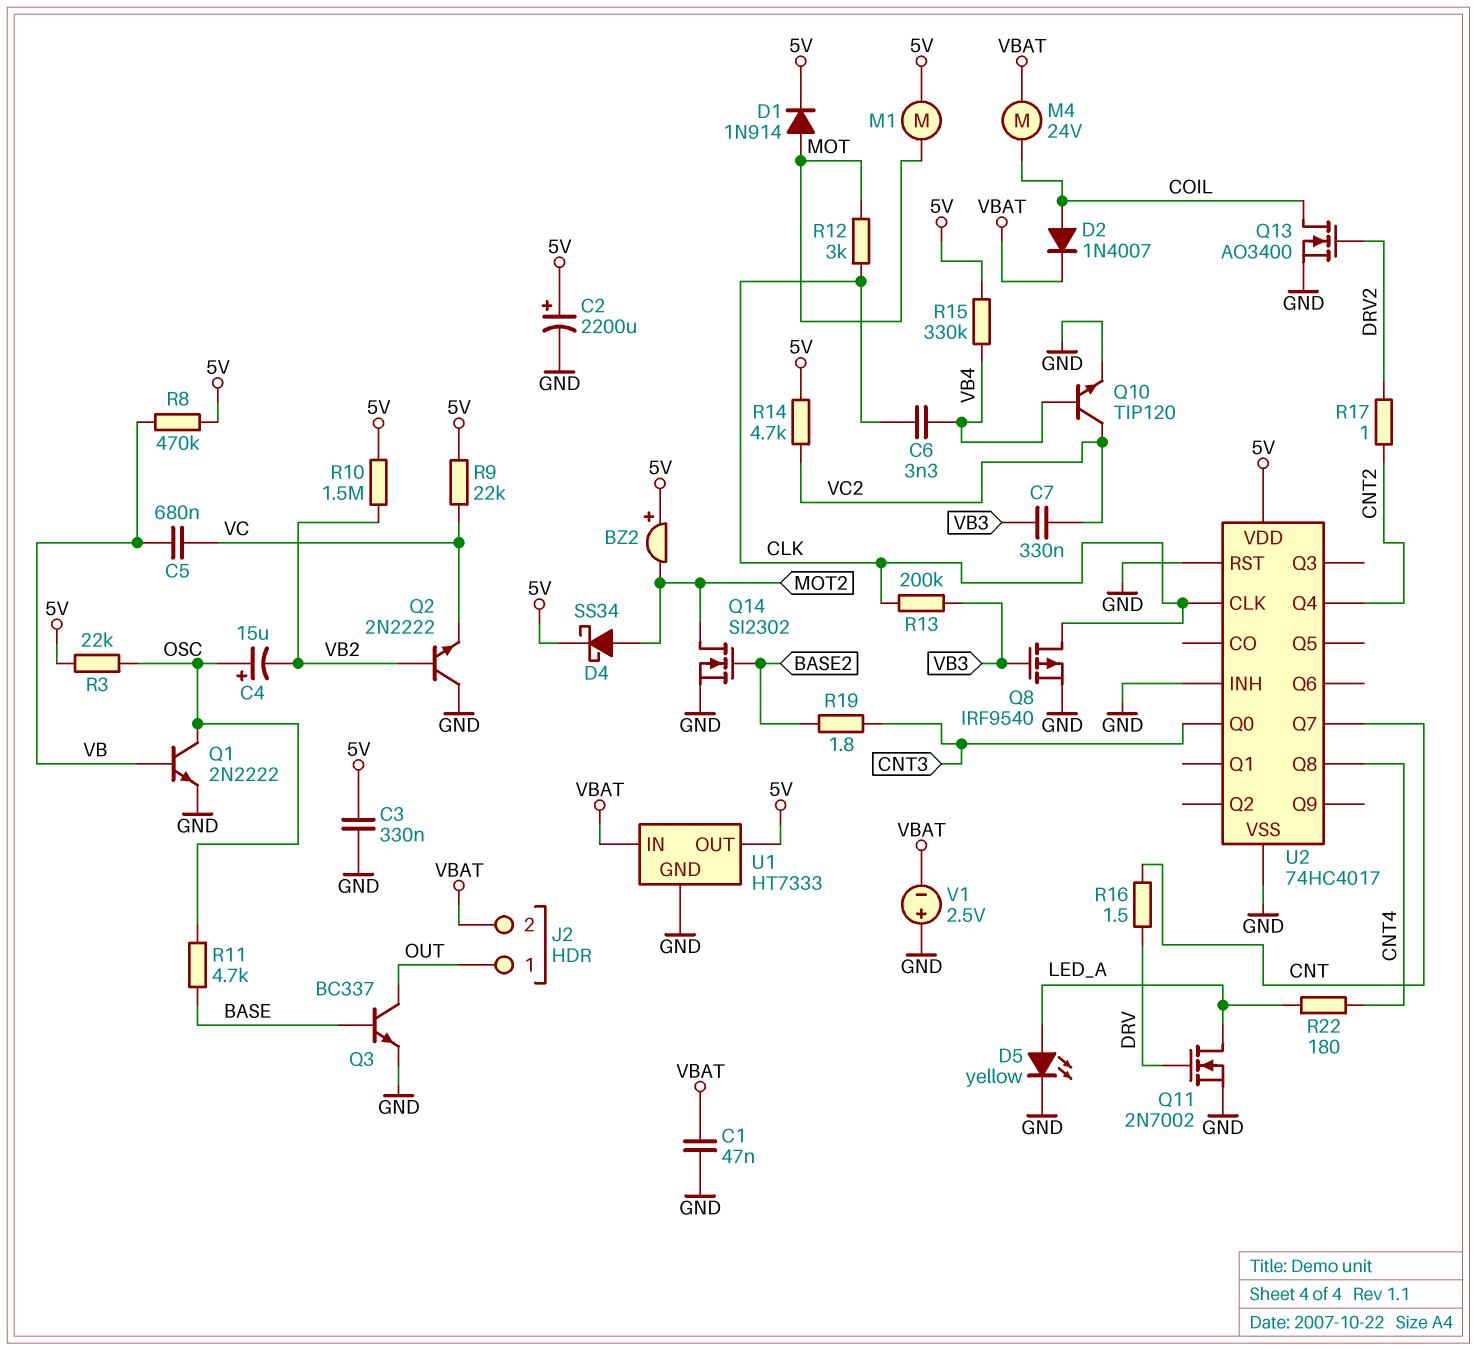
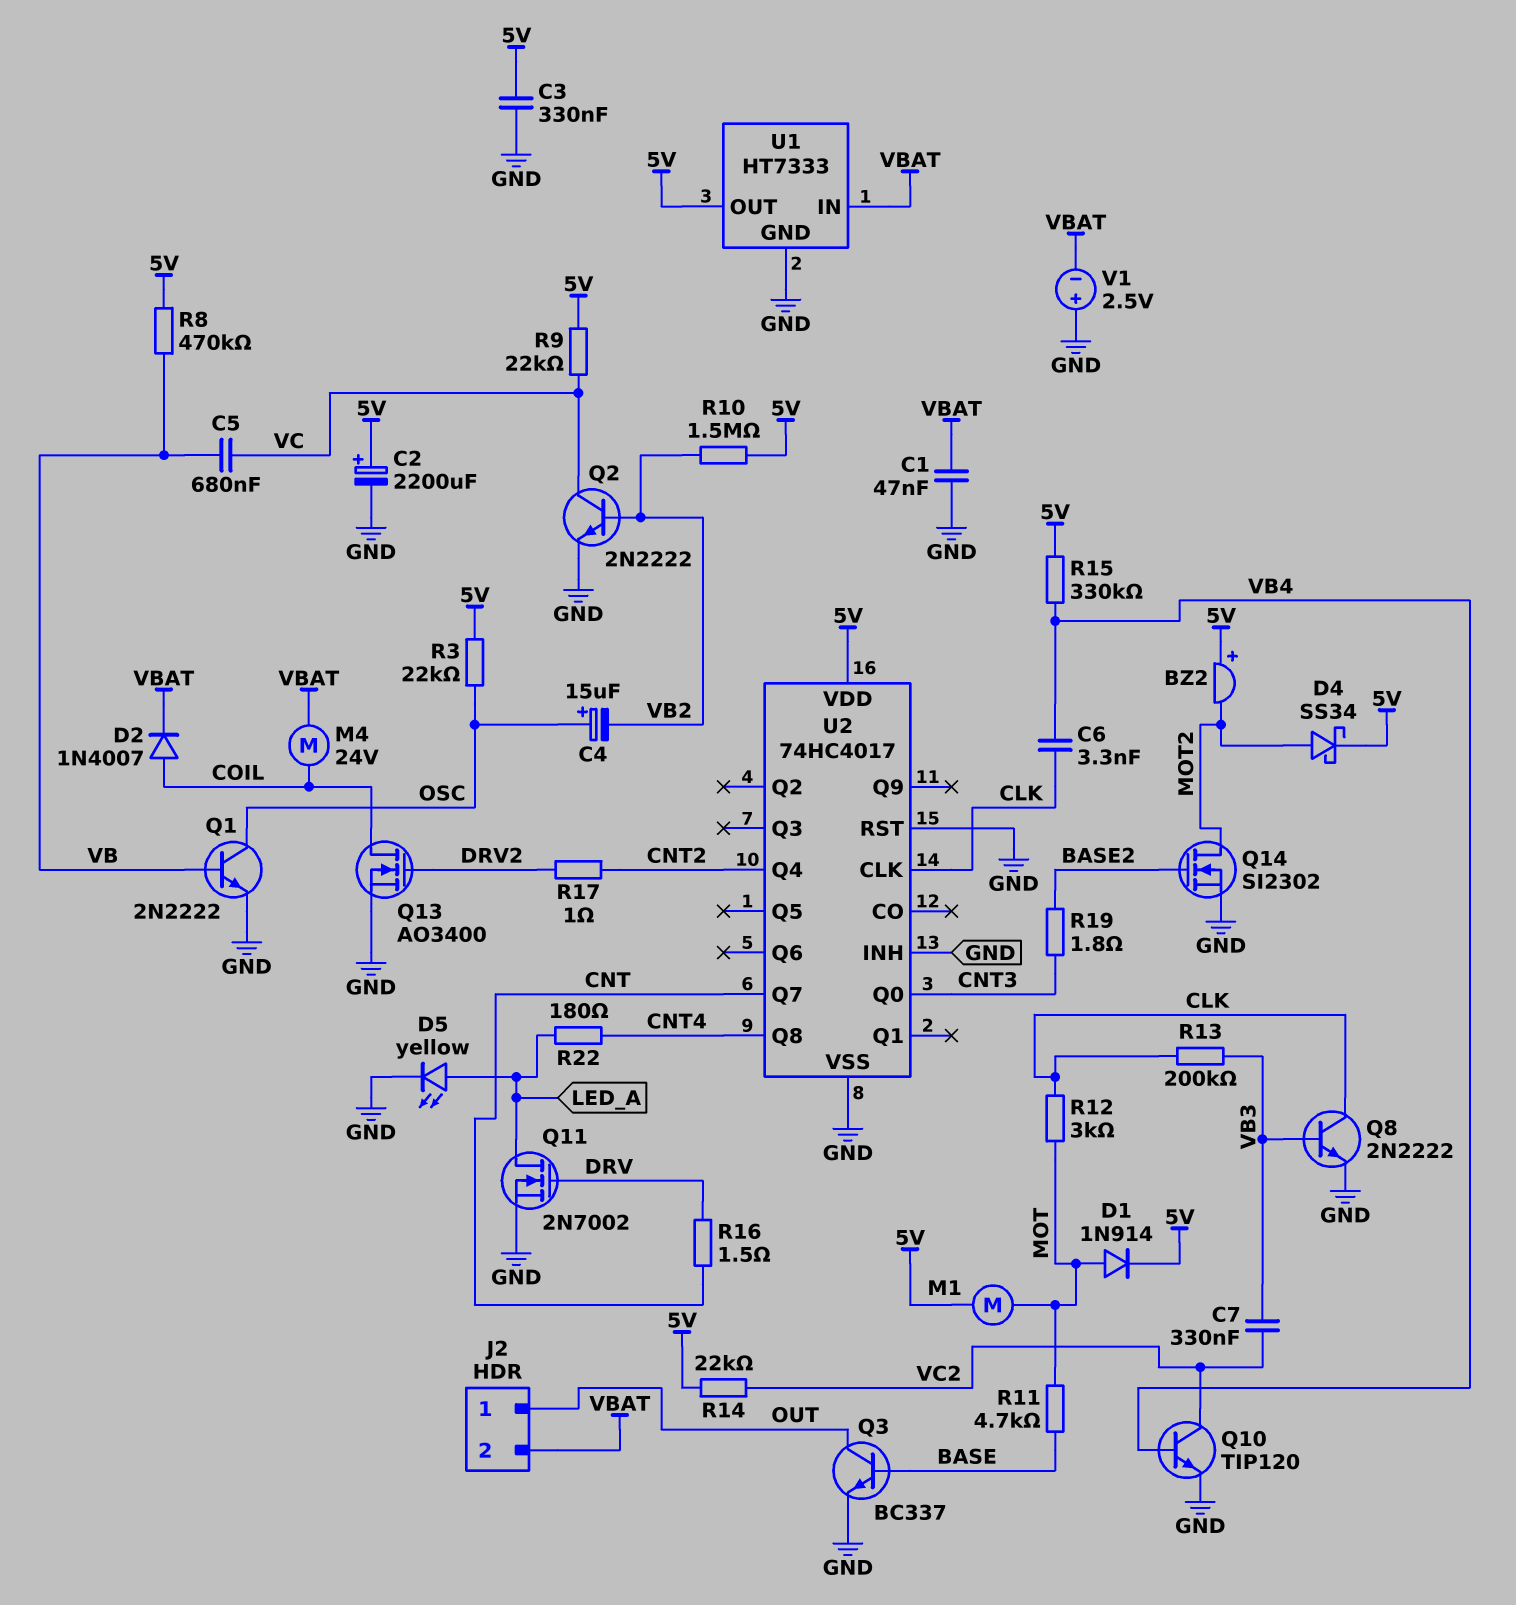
Q2: NPN 2N2222 (B VB2, C GND, E VC) -> NPN 2N2222 (B VB2, C VC, E GND)
Q8: PMOS IRF9540 (G VB3, D CLK, S GND) -> NPN 2N2222 (B VB3, C CLK, E GND)
R11: 4.7k (BASE, OSC) -> 4.7k (BASE, MOT)
R14: 4.7k (5V, VC2) -> 22k (5V, VC2)

